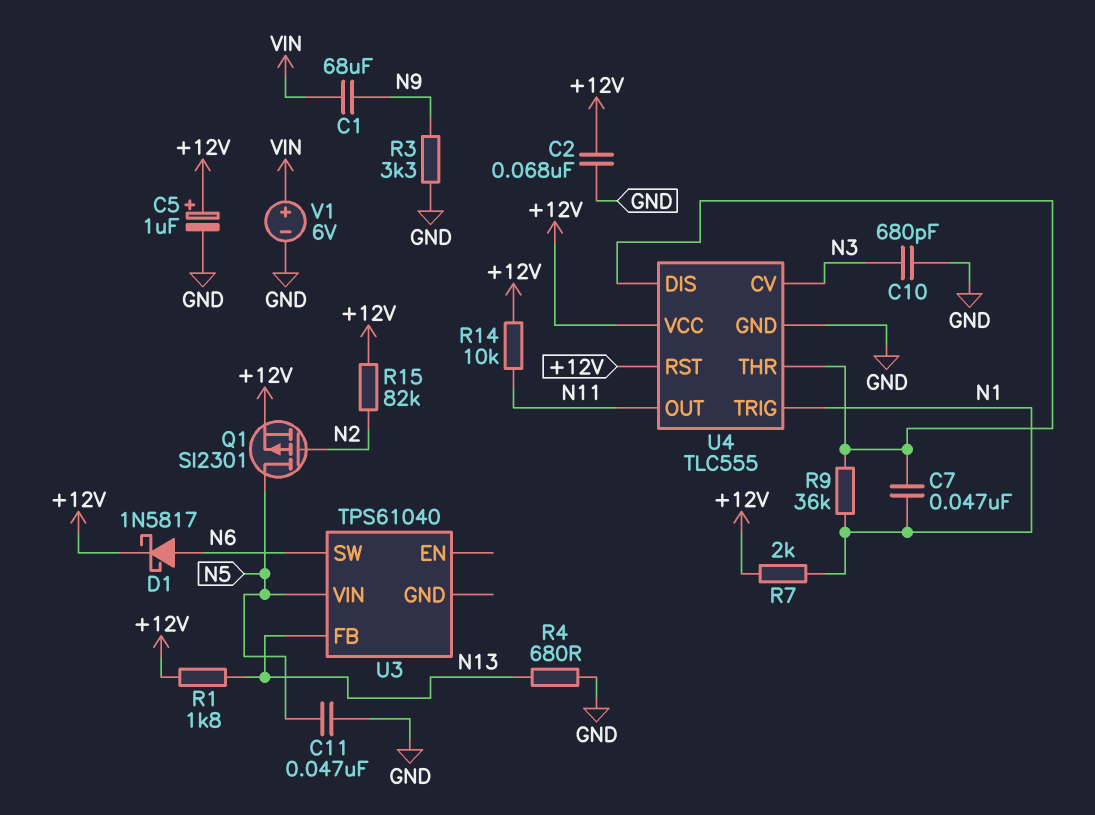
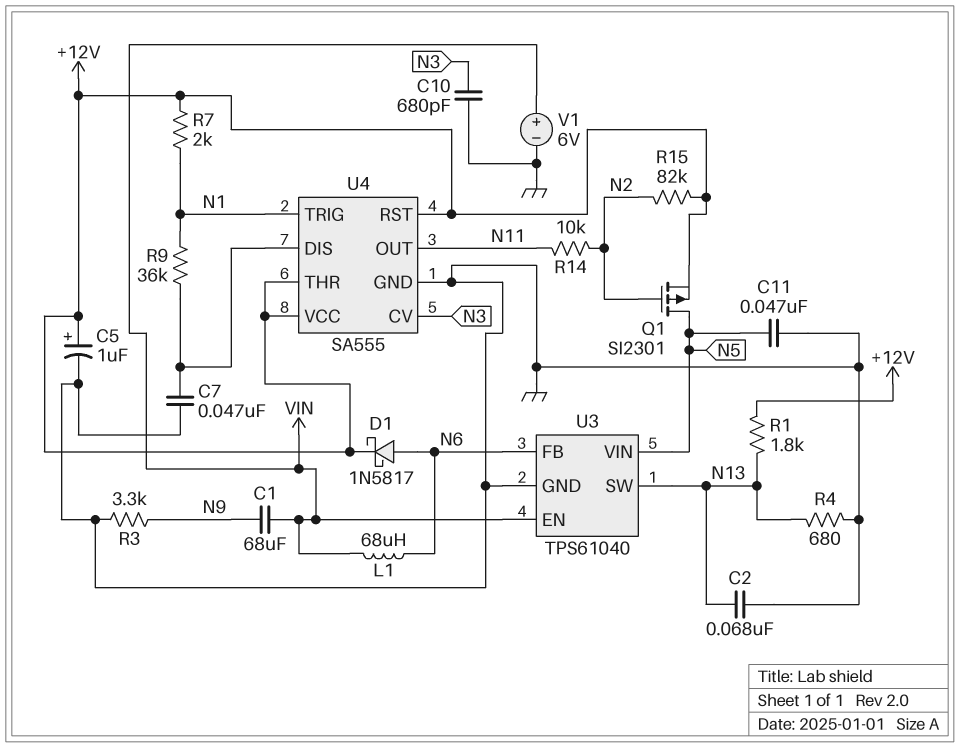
C2: 68nF (+12V, GND) -> 68nF (GND, N13)
C7: 47nF (N1, U4/DIS) -> 47nF (GND, U4/DIS)
L1: none -> 68uH (N6, VIN)
R14: 10k (+12V, N11) -> 10k (N2, N11)
U3 pin EN: none -> VIN
U3 pin FB: N13 -> N6
U3 pin GND: none -> GND
U3 pin SW: N6 -> N13
U4: TLC555 -> SA555
U4 pin THR: U4/DIS -> +12V

